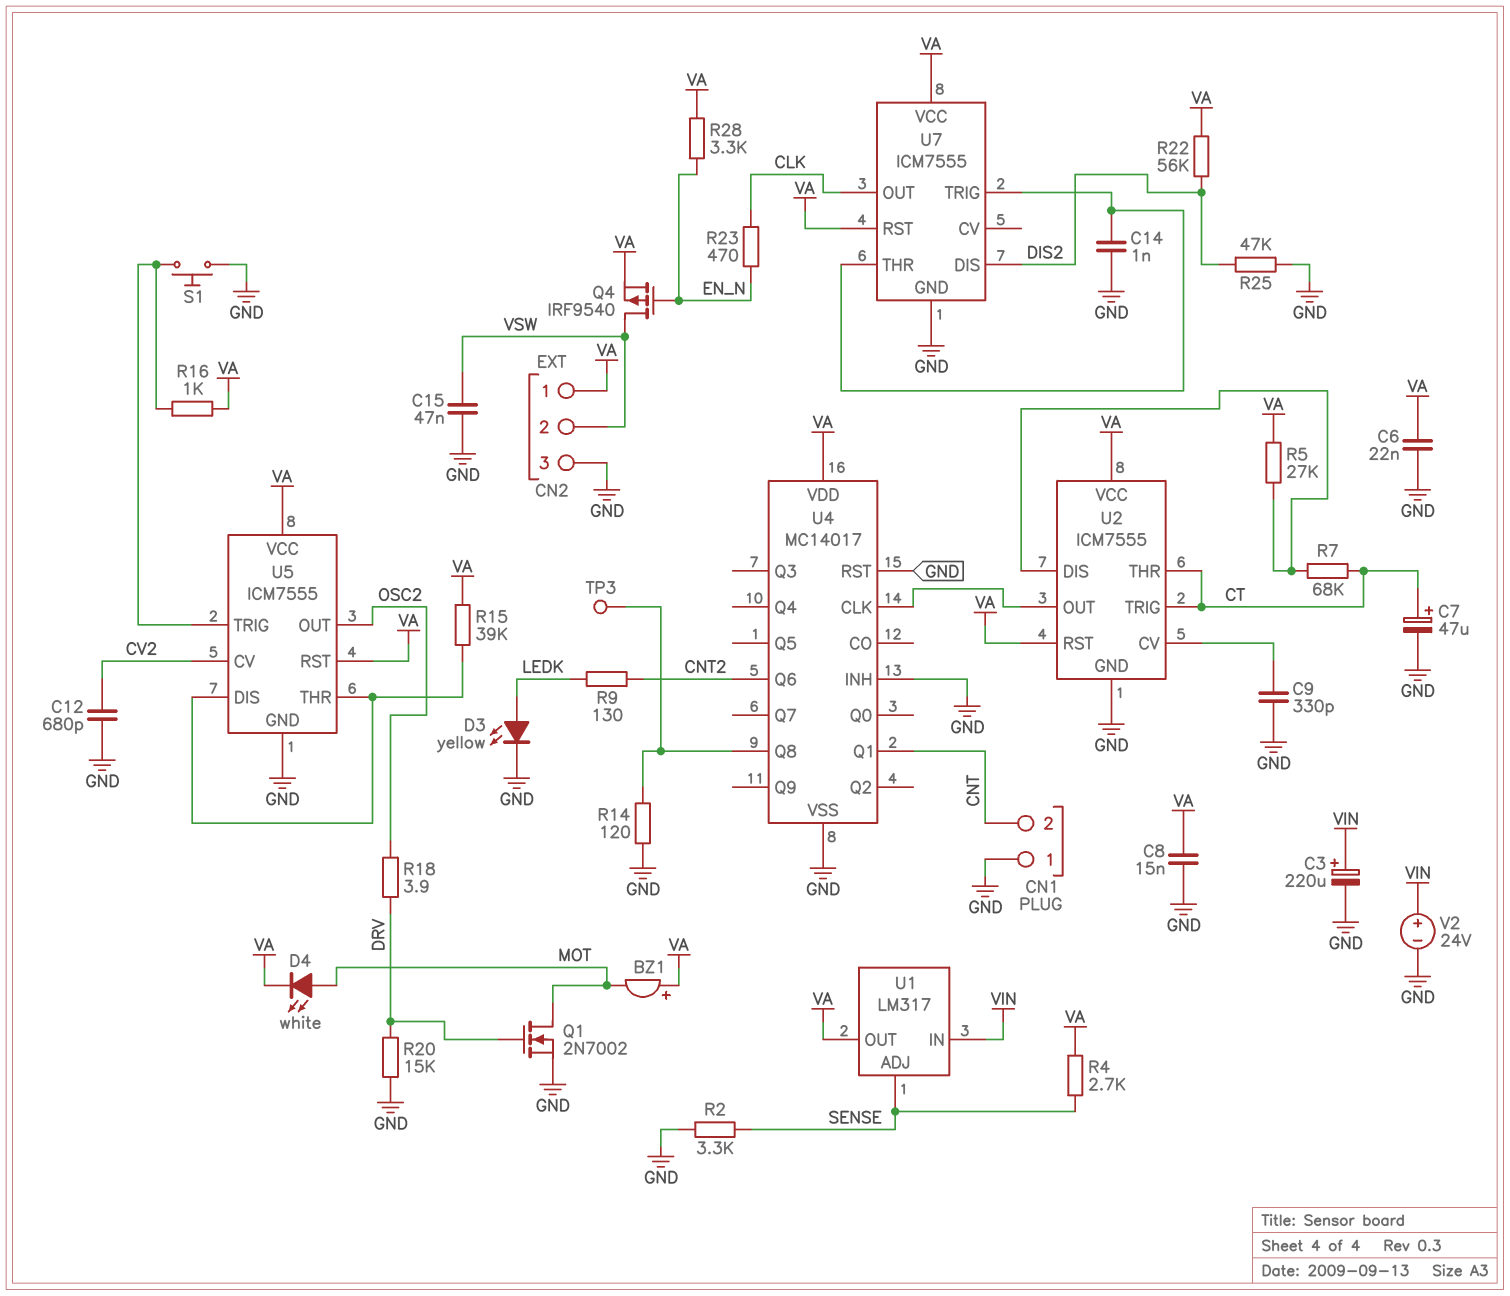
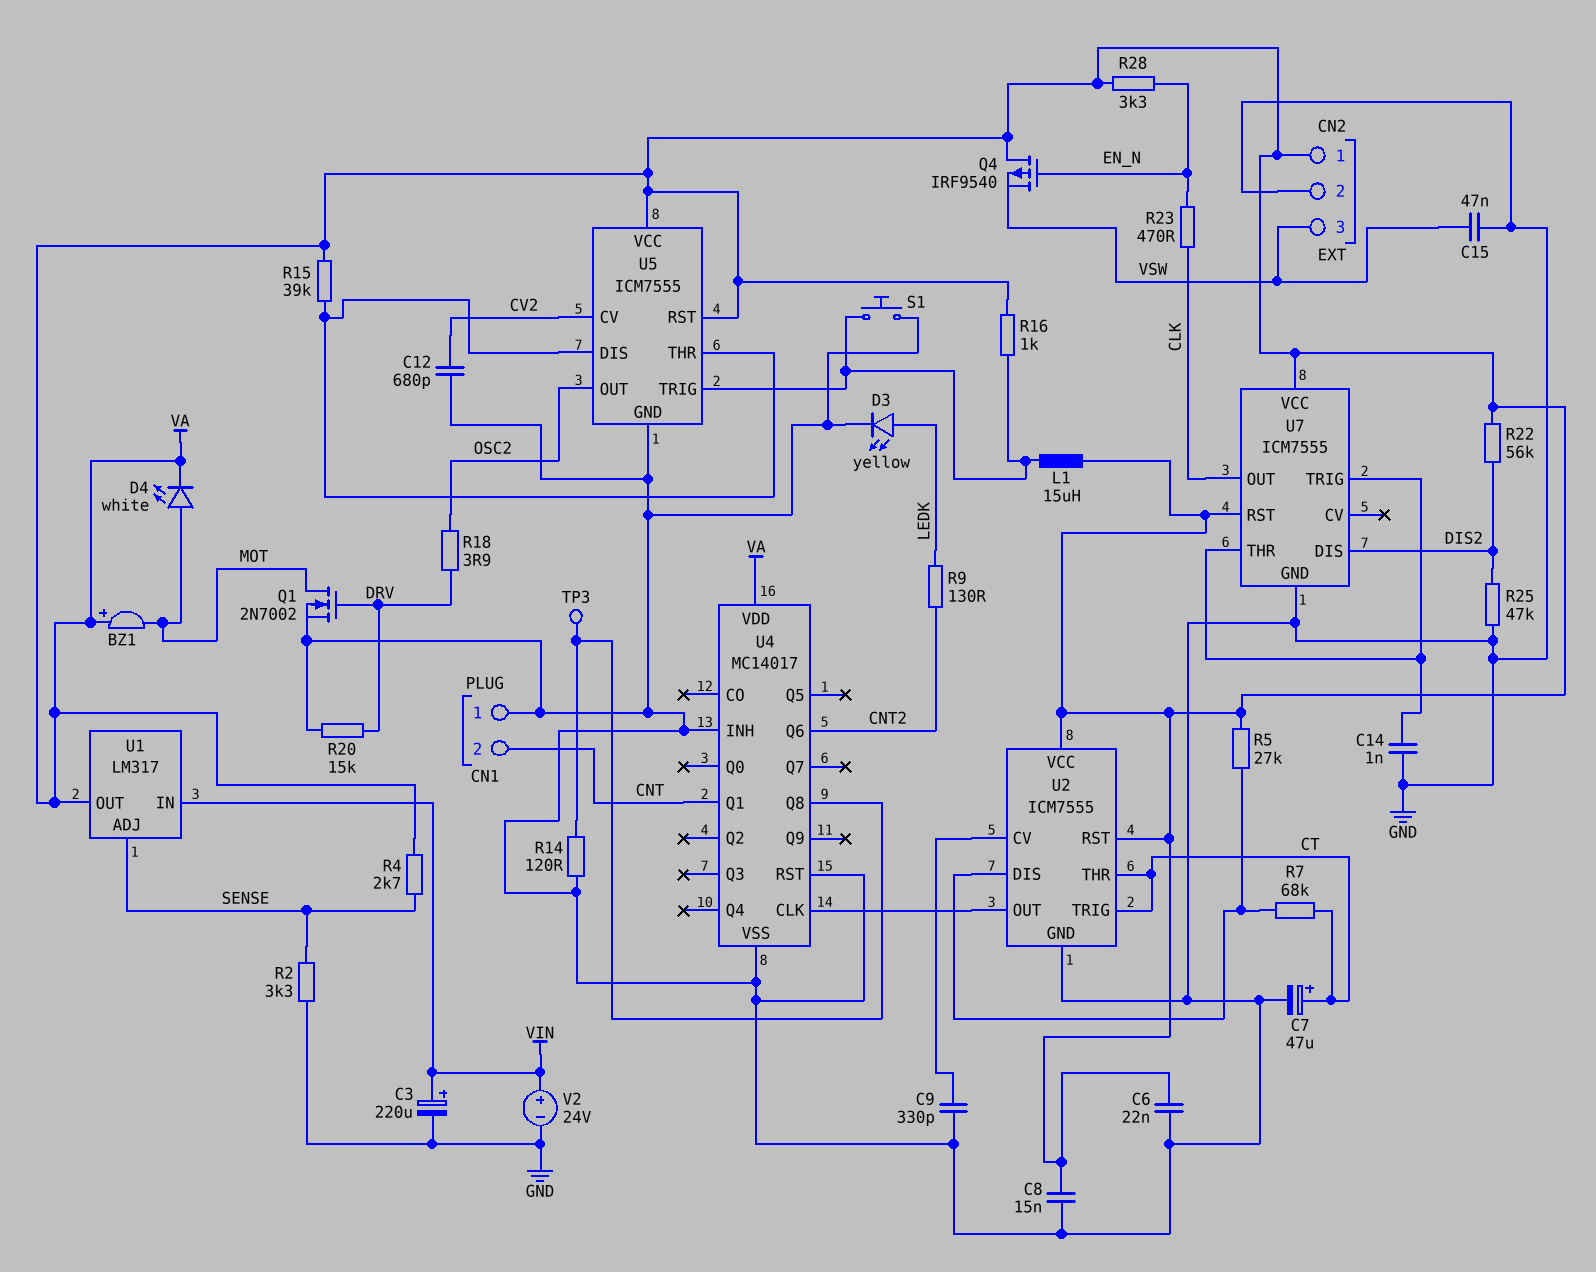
CN2 pin 2: VSW -> GND
CN2 pin 3: GND -> VSW
L1: none -> 15uH (U5/TRIG, VA)
Q4: PMOS IRF9540 (G EN_N, D VSW, S VA) -> PMOS IRF9540 (G EN_N, D VA, S VSW)

